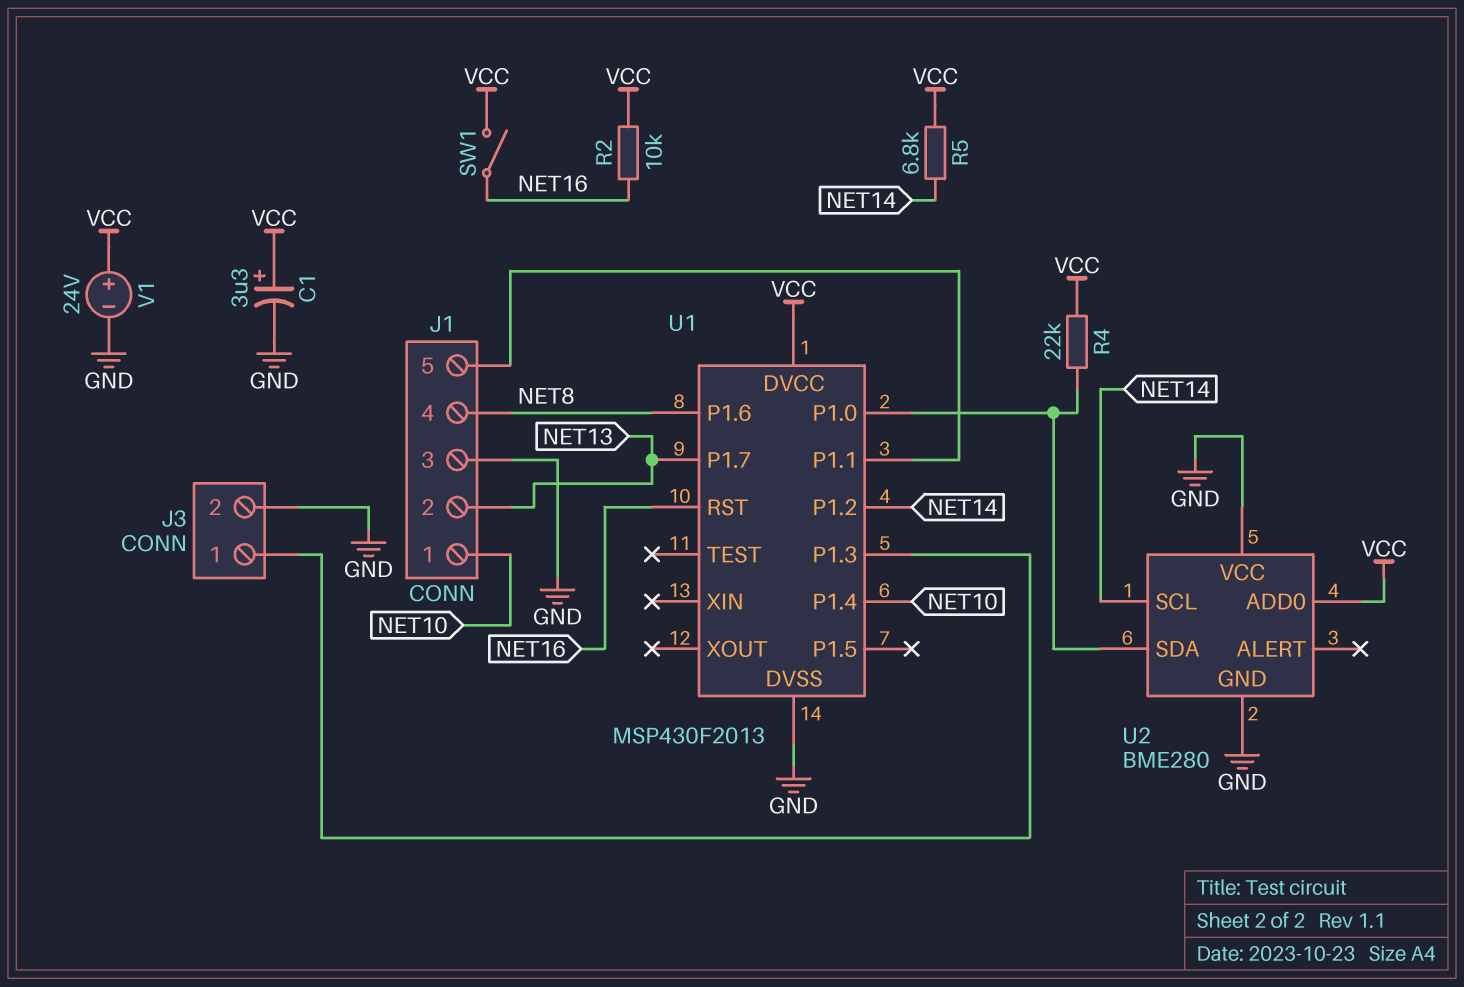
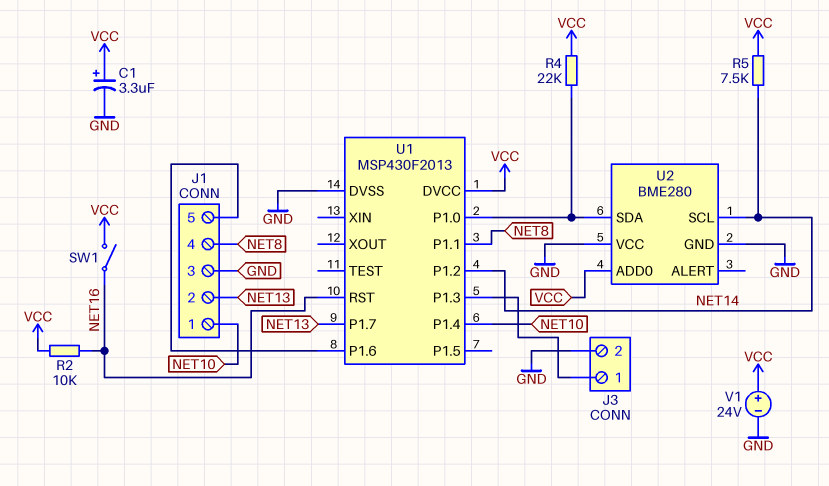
R5: 6.8k (NET14, VCC) -> 7.5k (NET14, VCC)
U1 pin P1.1: J1/5 -> NET8
U1 pin P1.6: NET8 -> J1/5

